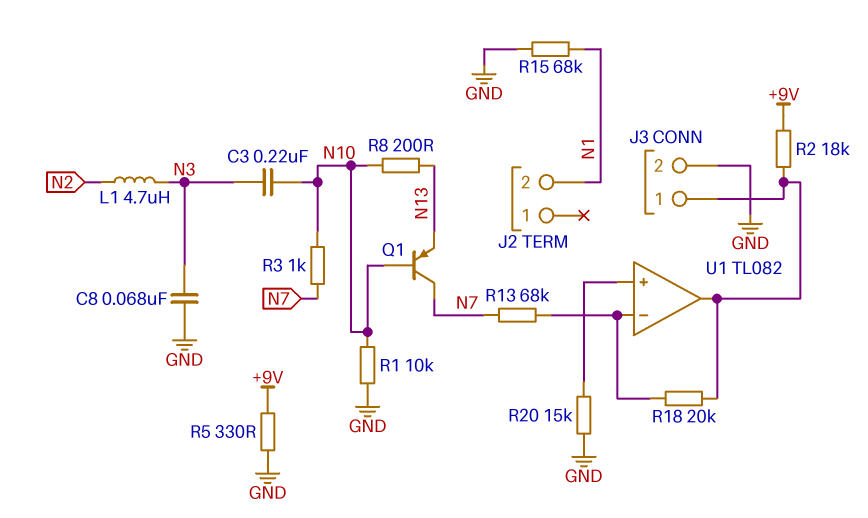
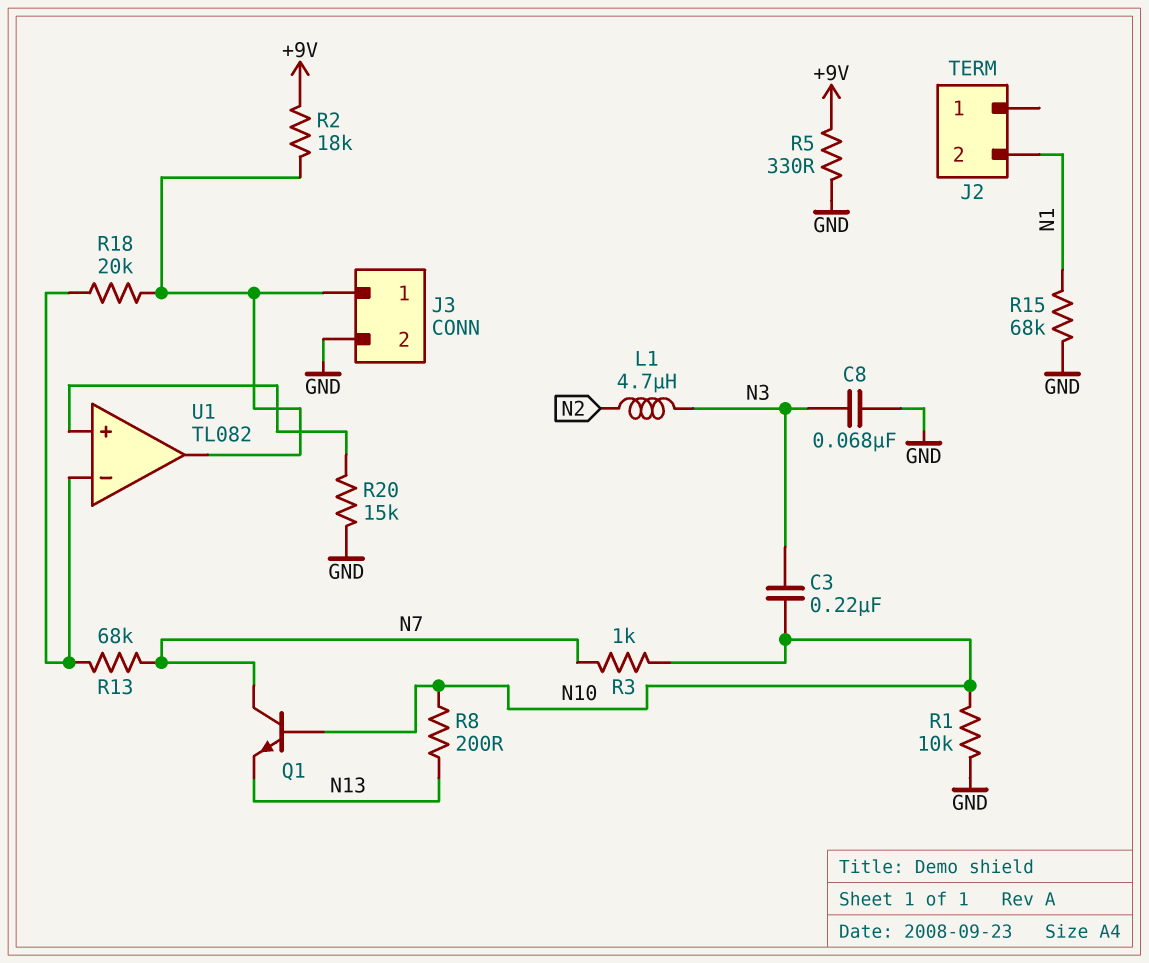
Q1: PNP (B N10, C N7, E N13) -> NPN (B N10, C N7, E N13)

